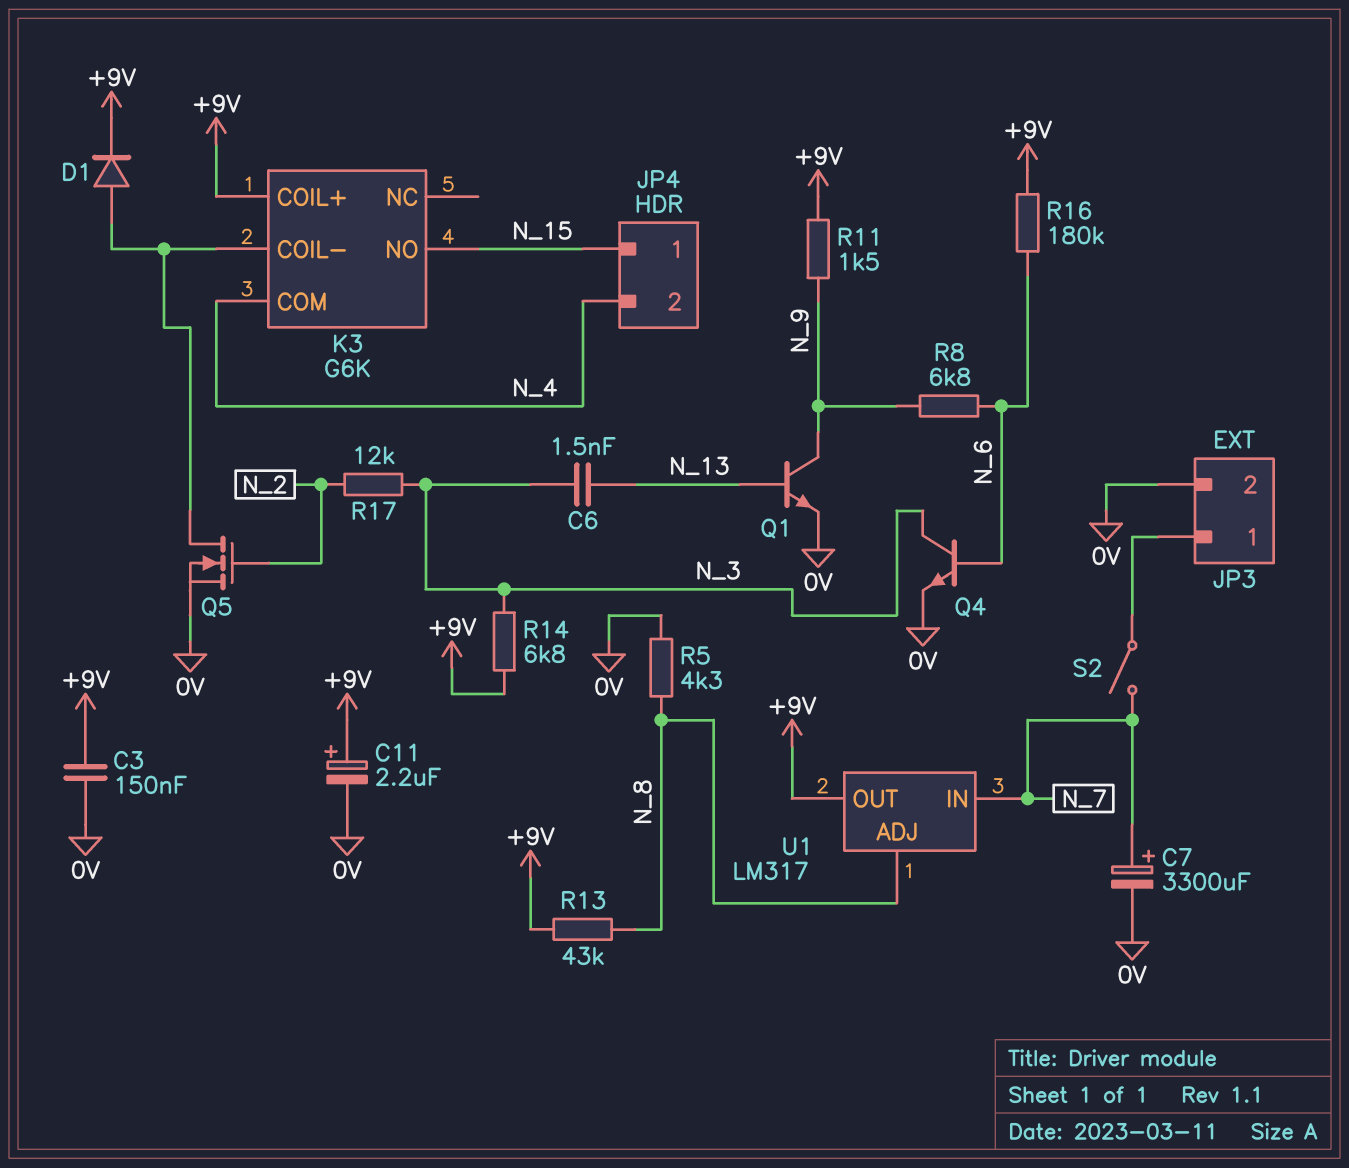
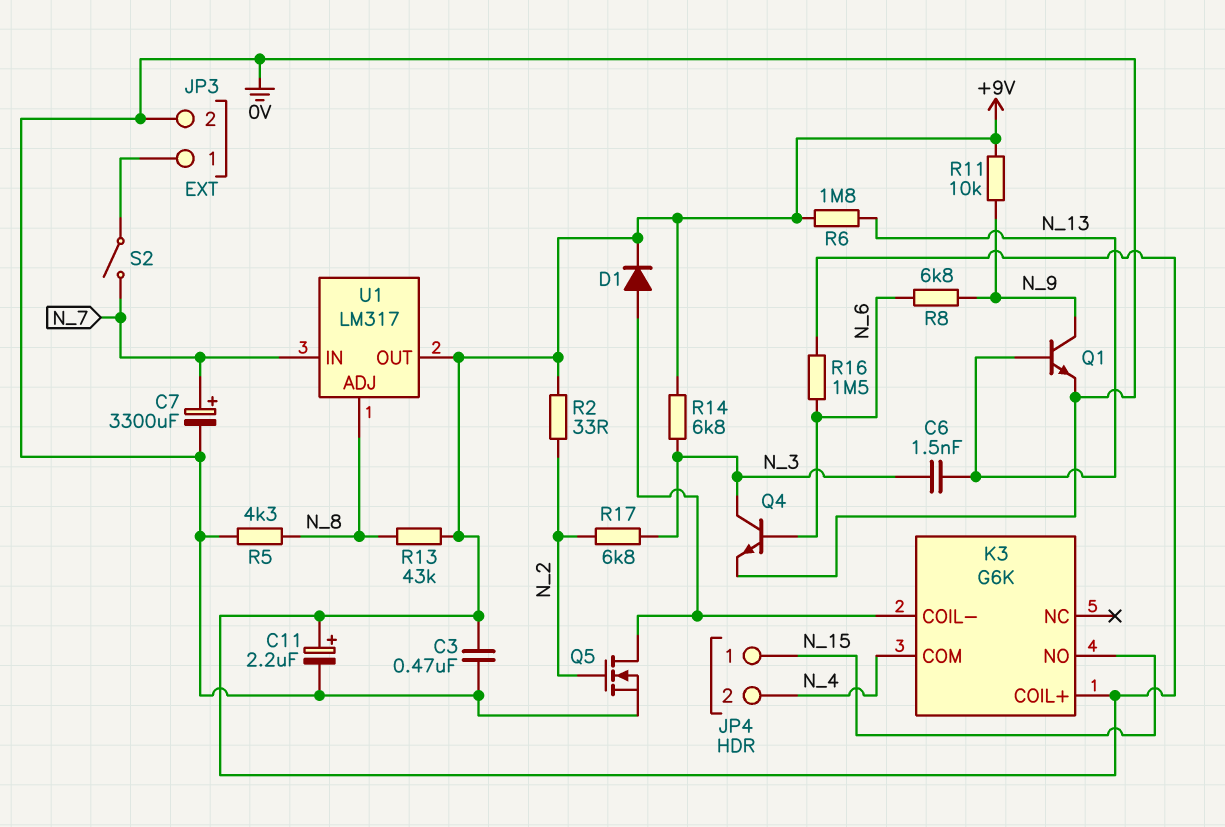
C3: 150nF (+9V, 0V) -> 470nF (+9V, 0V)
R2: none -> 33 (+9V, N_2)
R6: none -> 1.8M (+9V, N_13)
R11: 1.5k (+9V, N_9) -> 10k (+9V, N_9)
R16: 180k (+9V, N_6) -> 1.5M (+9V, N_6)
R17: 12k (N_2, N_3) -> 6.8k (N_2, N_3)

